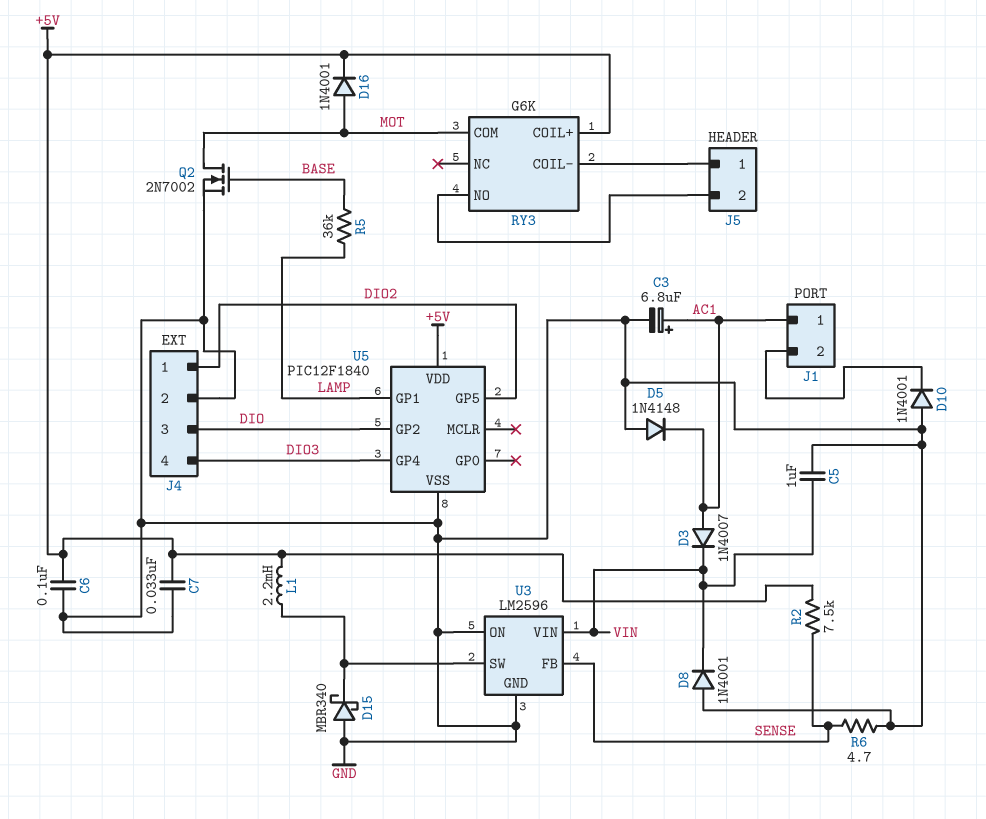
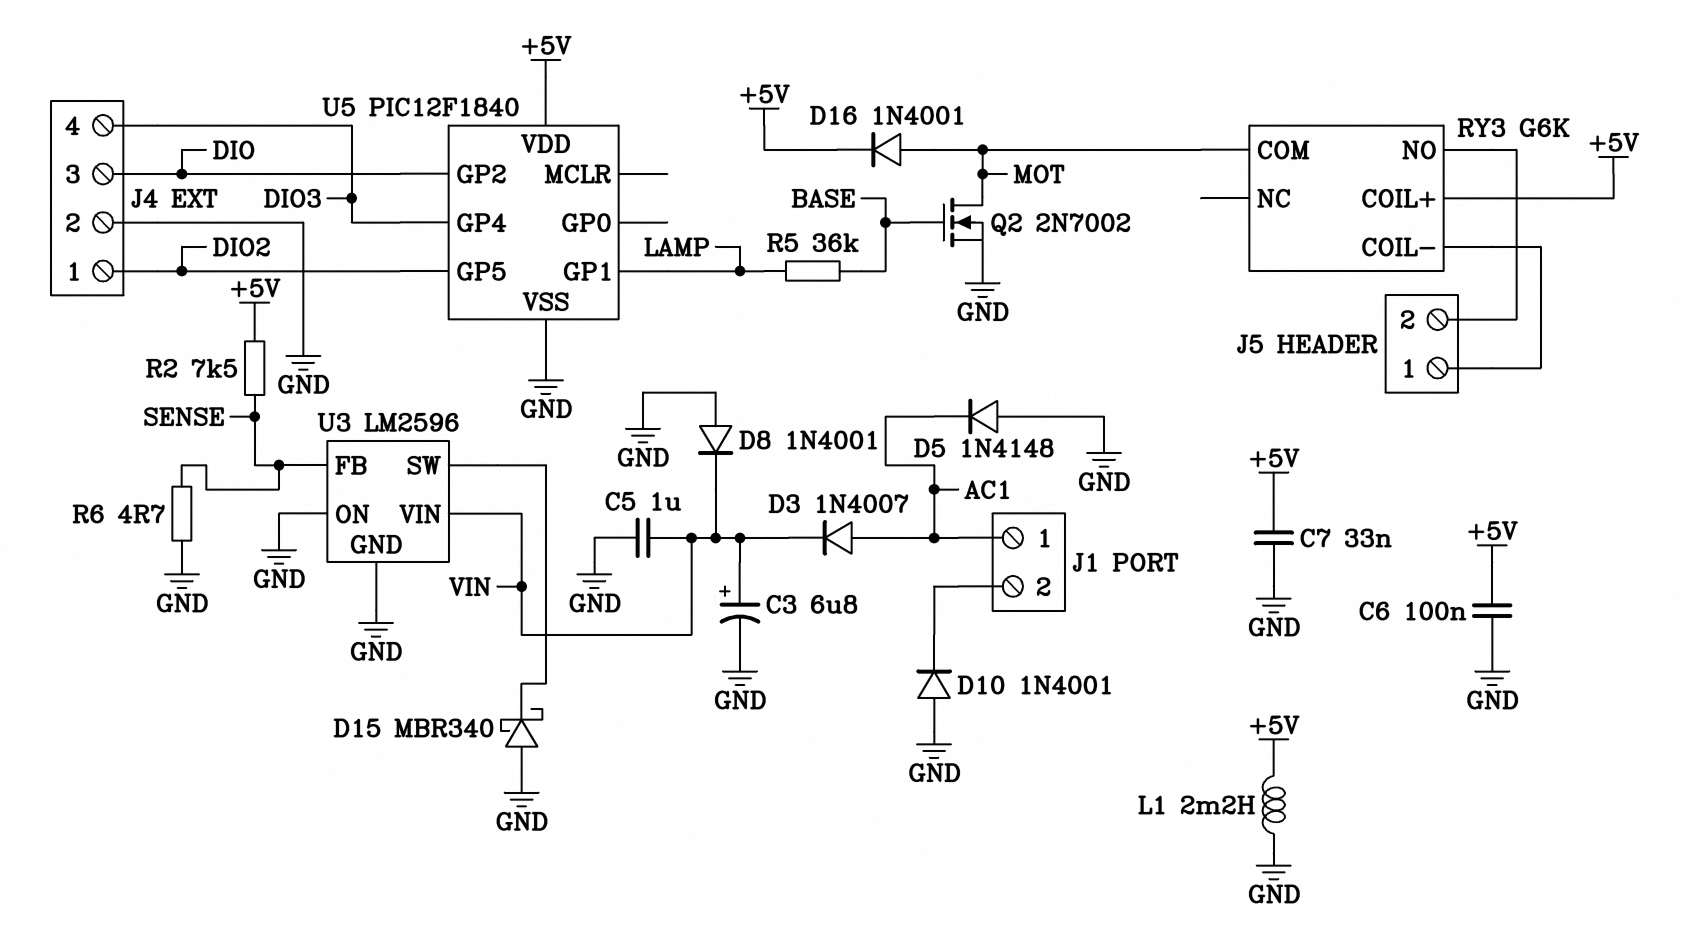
C3: 6.8uF (plus AC1, minus GND) -> 6.8uF (plus VIN, minus GND)
L1: 2.2mH (+5V, U3/SW) -> 2.2mH (+5V, GND)

